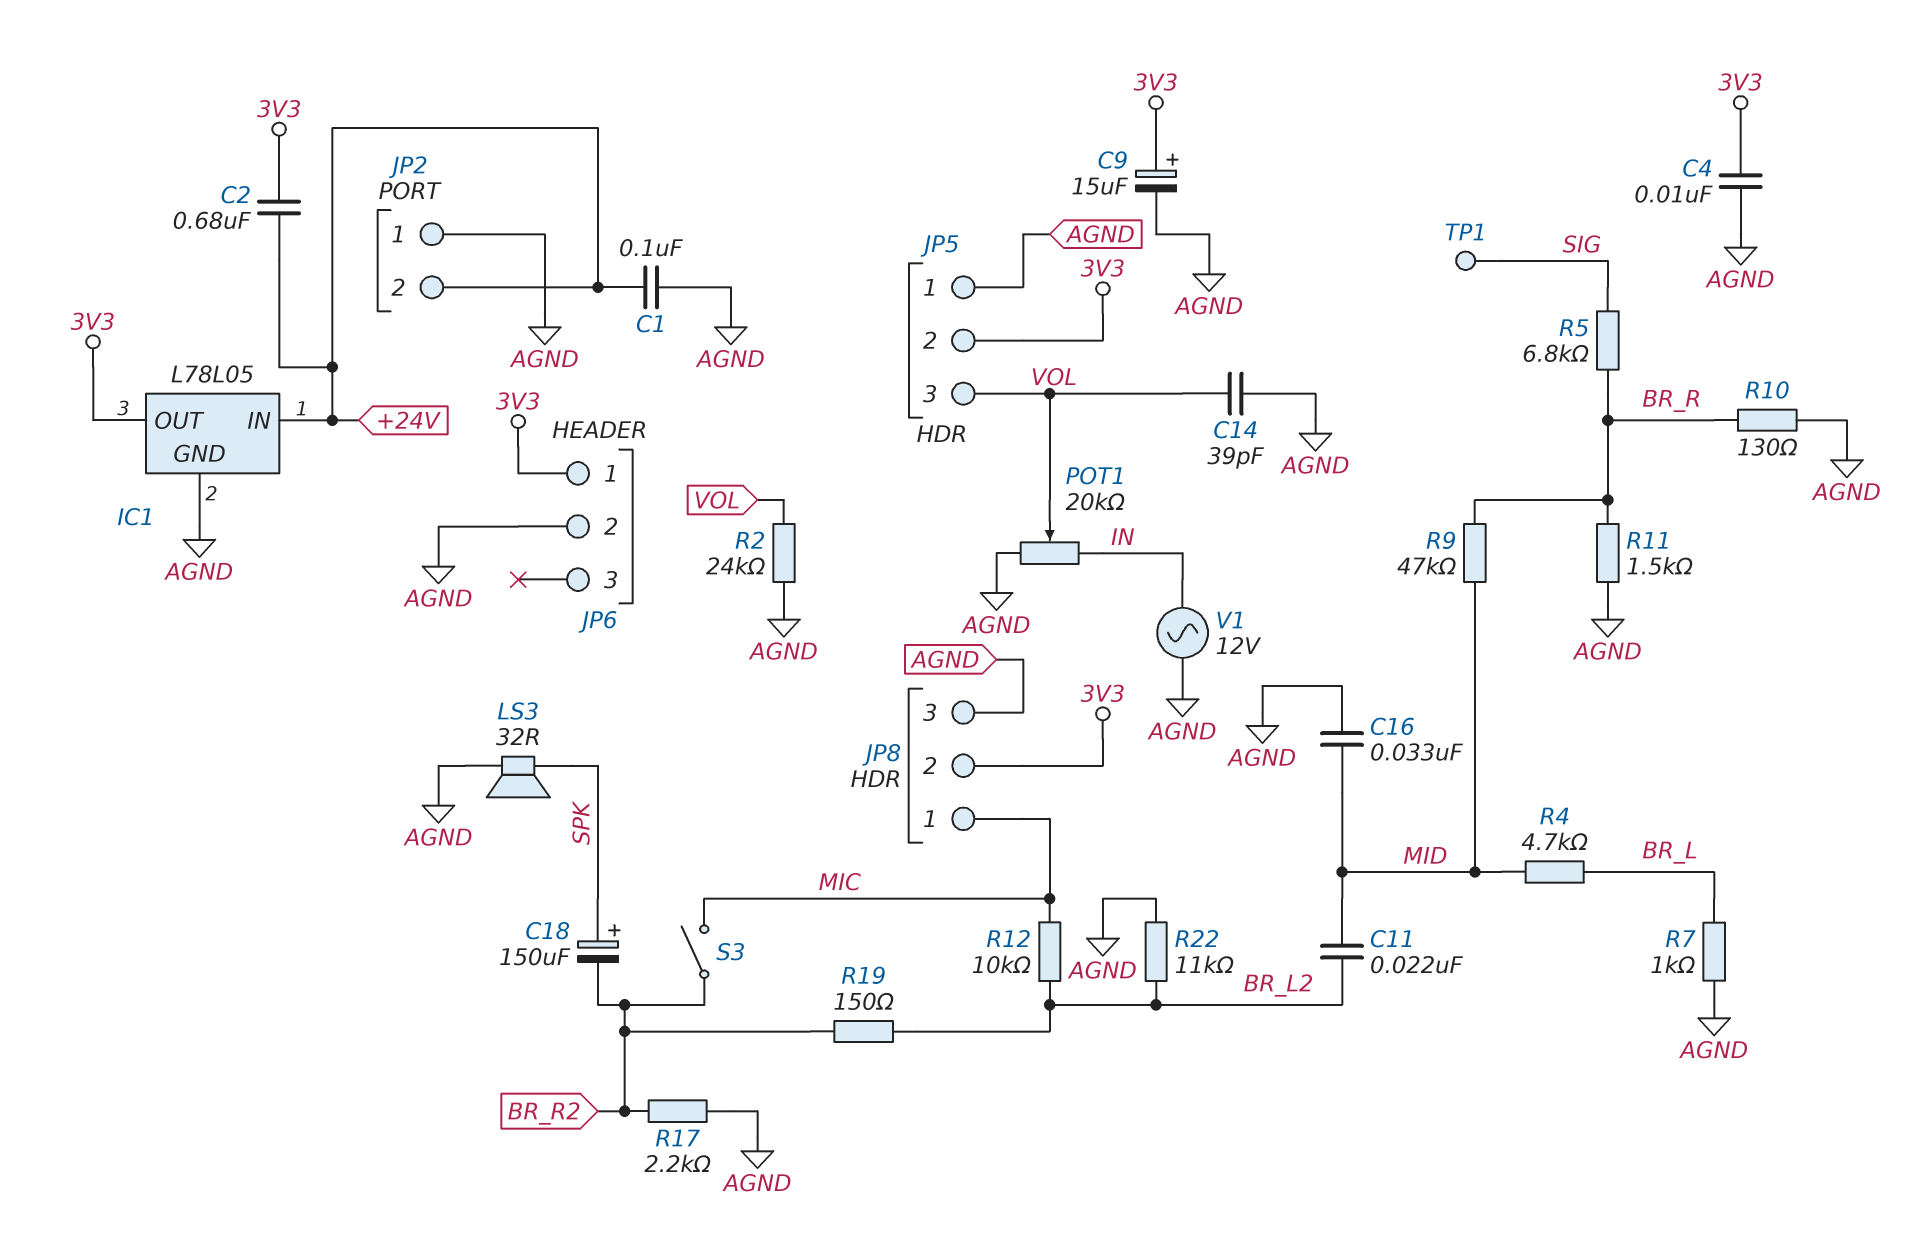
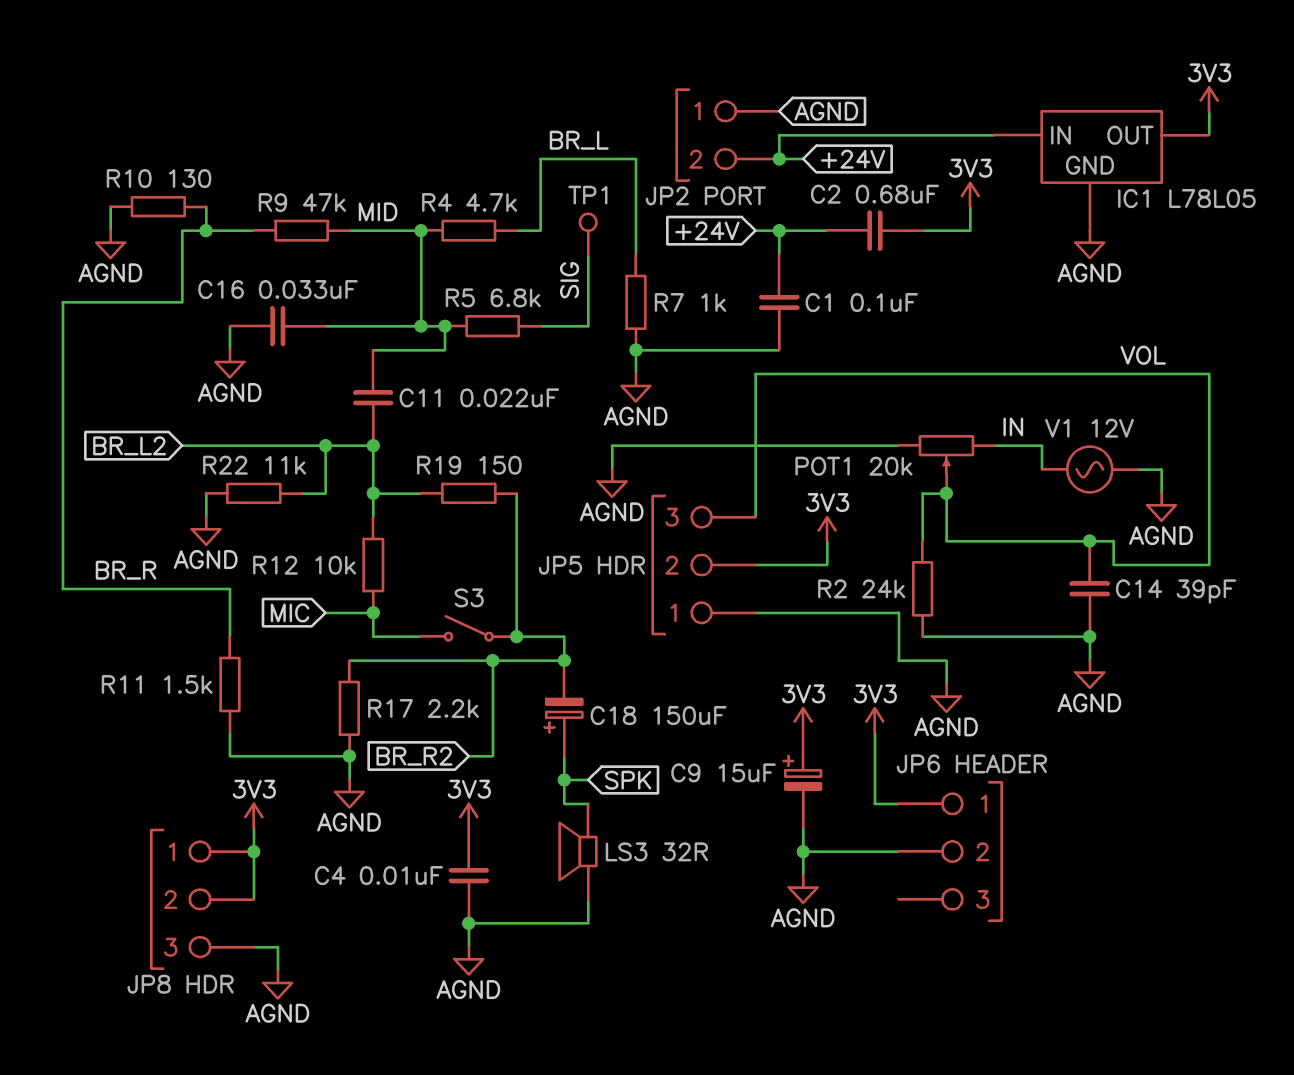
JP8 pin 1: MIC -> 3V3
R5: 6.8k (BR_R, SIG) -> 6.8k (MID, SIG)

